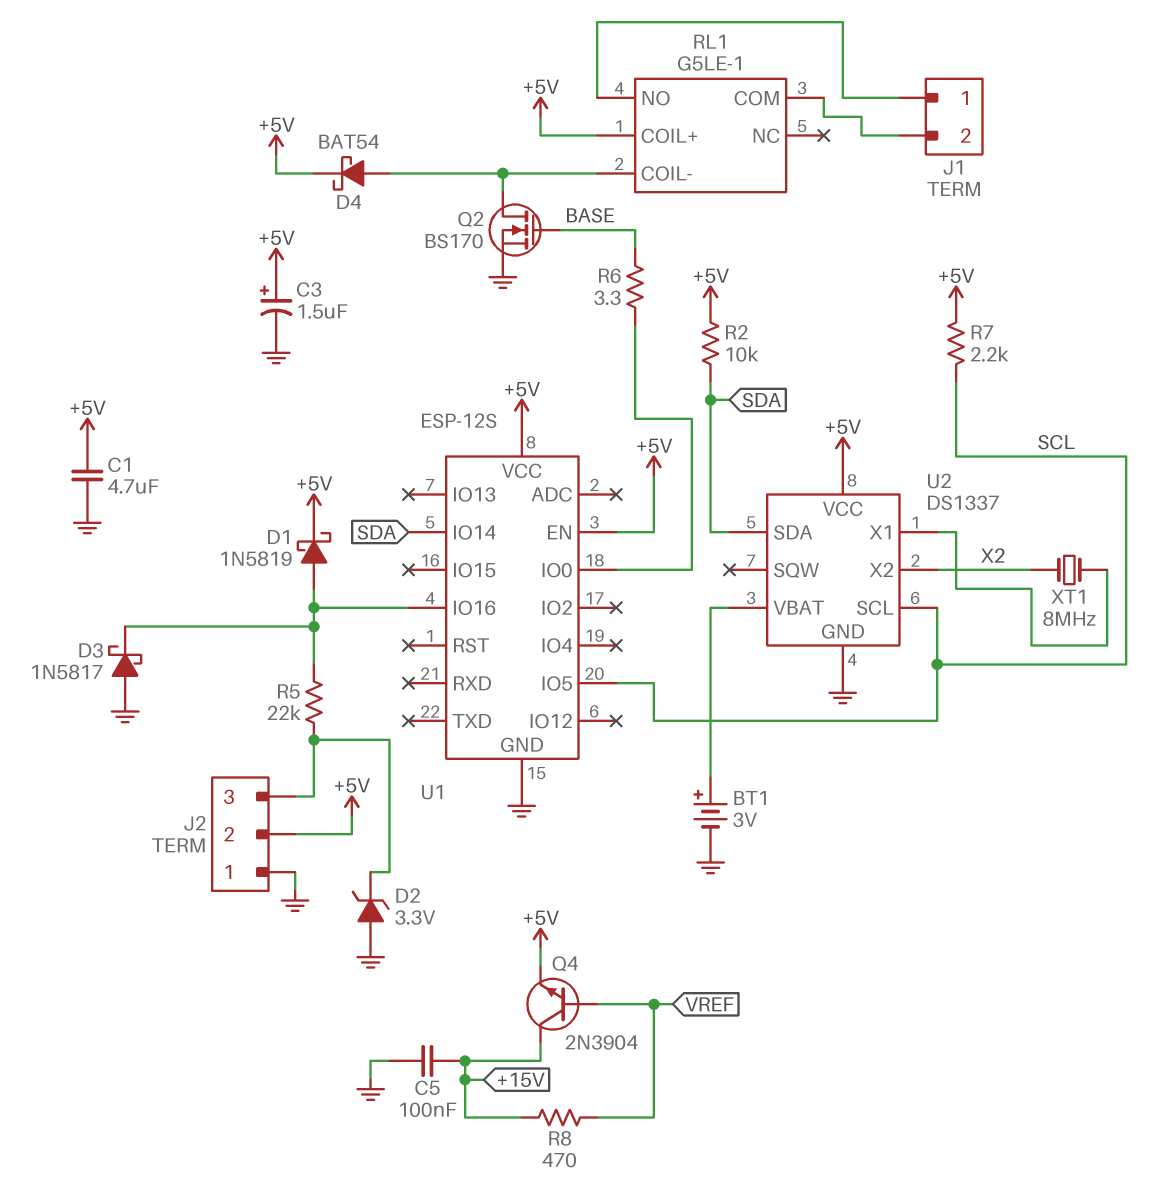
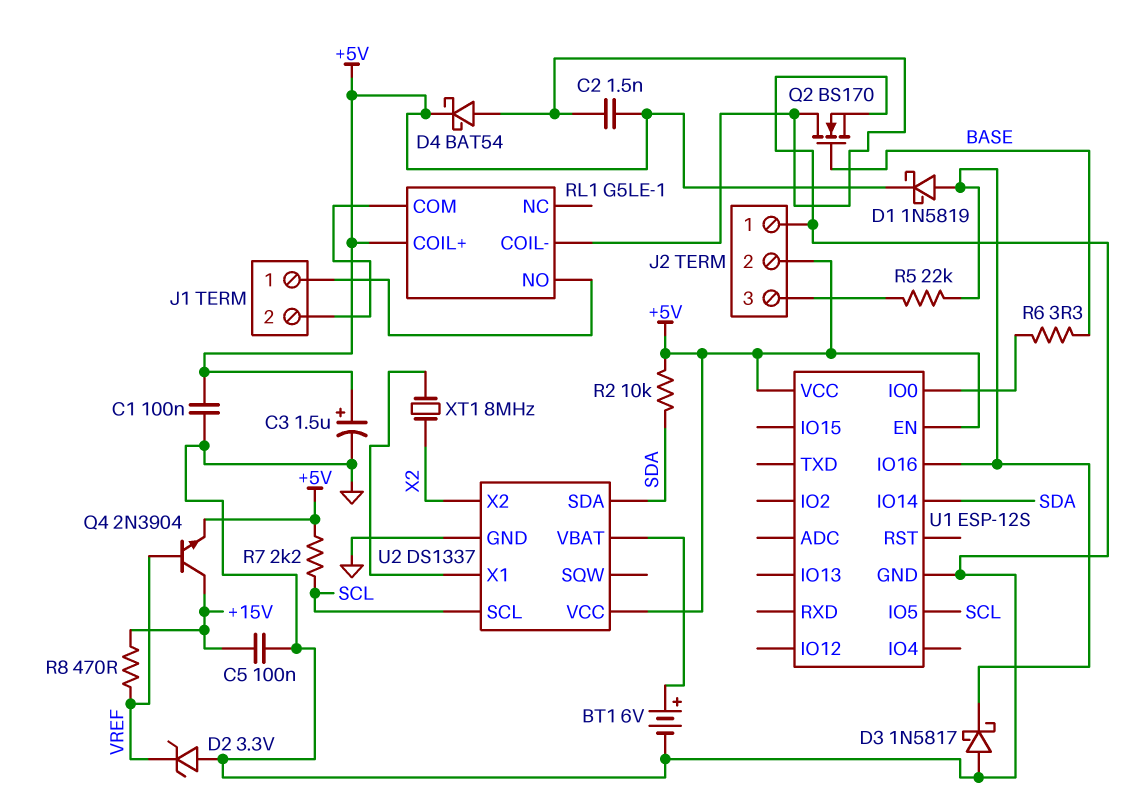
BT1: 3V (plus U2/VBAT, minus GND) -> 6V (plus U2/VBAT, minus GND)
C1: 4.7uF (+5V, GND) -> 100nF (+5V, GND)
C2: none -> 1.5nF (+5V, RL1/COIL-)
D2: zener 3.3V (A GND, K J2/3) -> zener 3.3V (A GND, K VREF)

